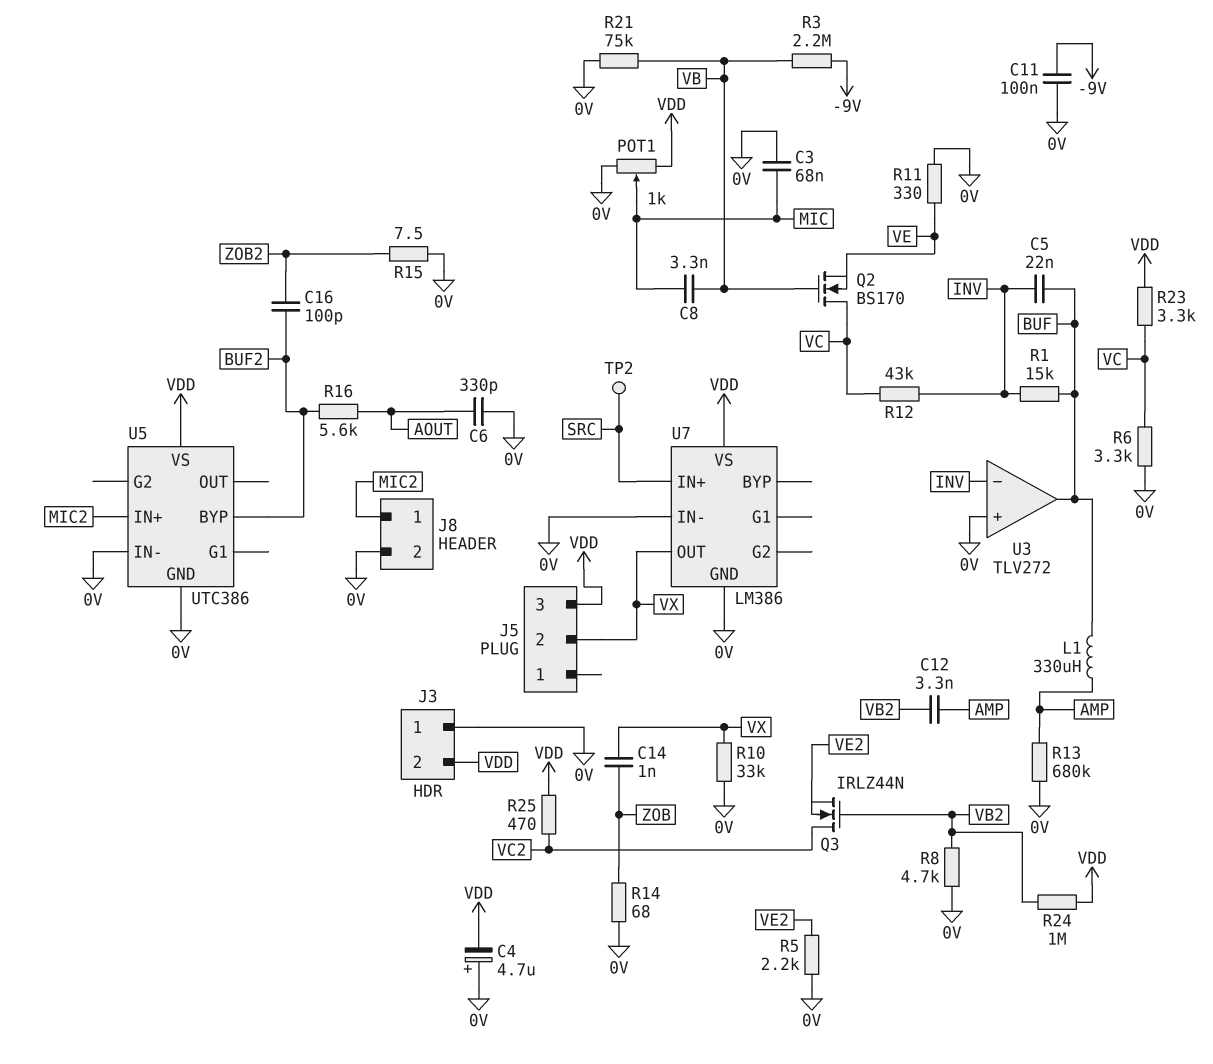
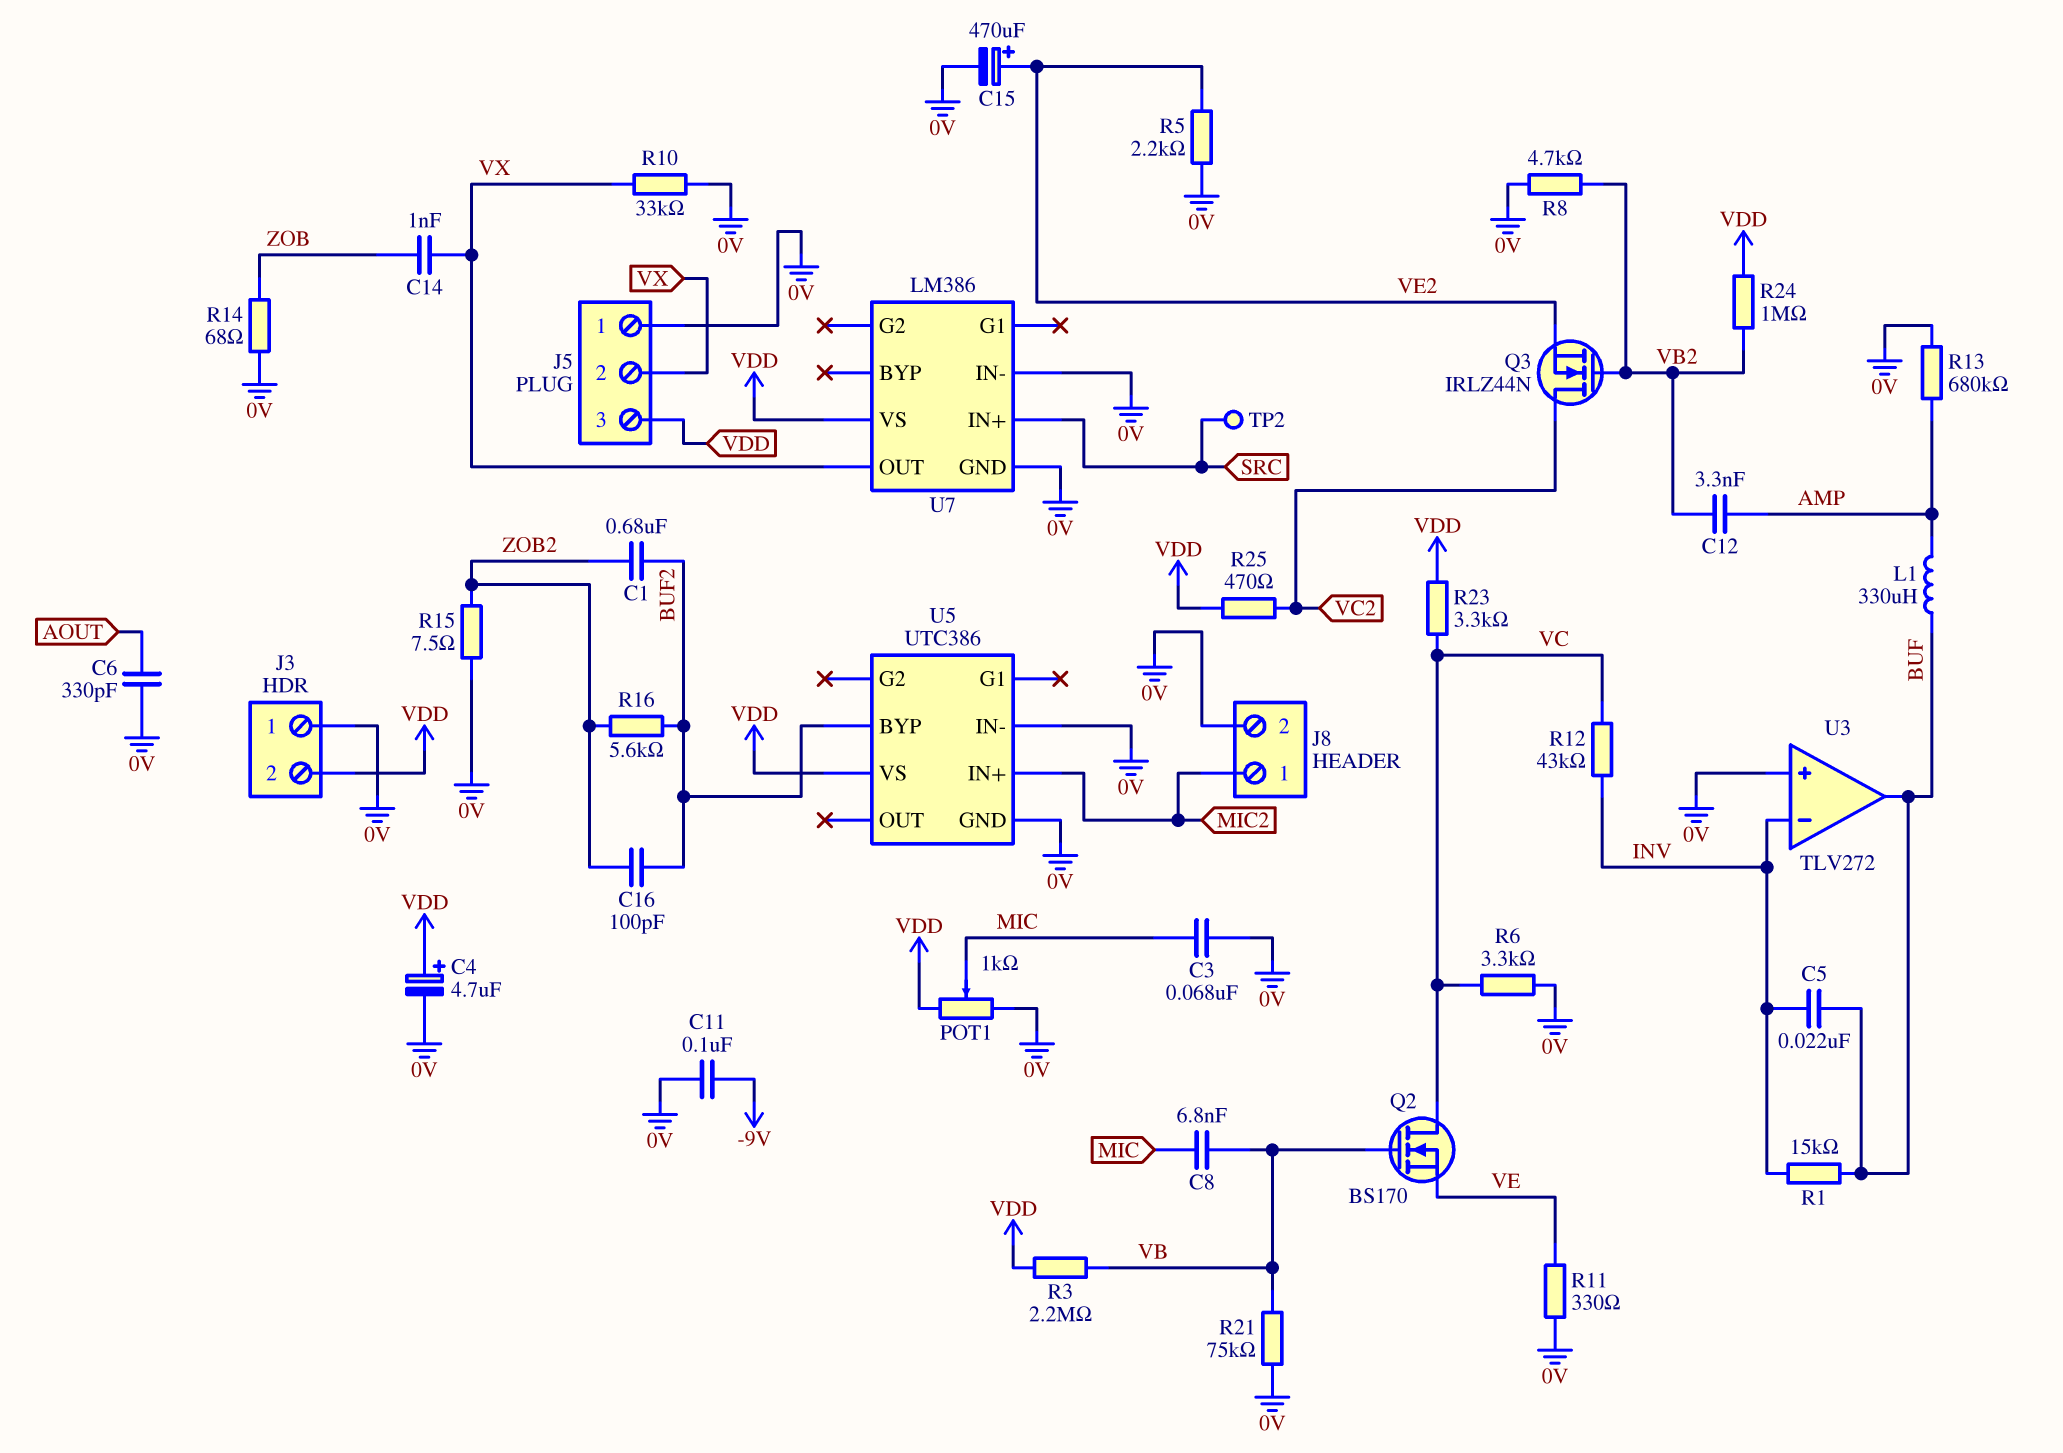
C1: none -> 680nF (BUF2, ZOB2)
C4: 4.7uF (plus 0V, minus VDD) -> 4.7uF (plus VDD, minus 0V)
C8: 3.3nF (MIC, VB) -> 6.8nF (MIC, VB)
C15: none -> 470uF (plus VE2, minus 0V)
J5 pin 1: none -> 0V
R3: 2.2M (-9V, VB) -> 2.2M (VB, VDD)
R16: 5.6k (AOUT, BUF2) -> 5.6k (BUF2, ZOB2)

